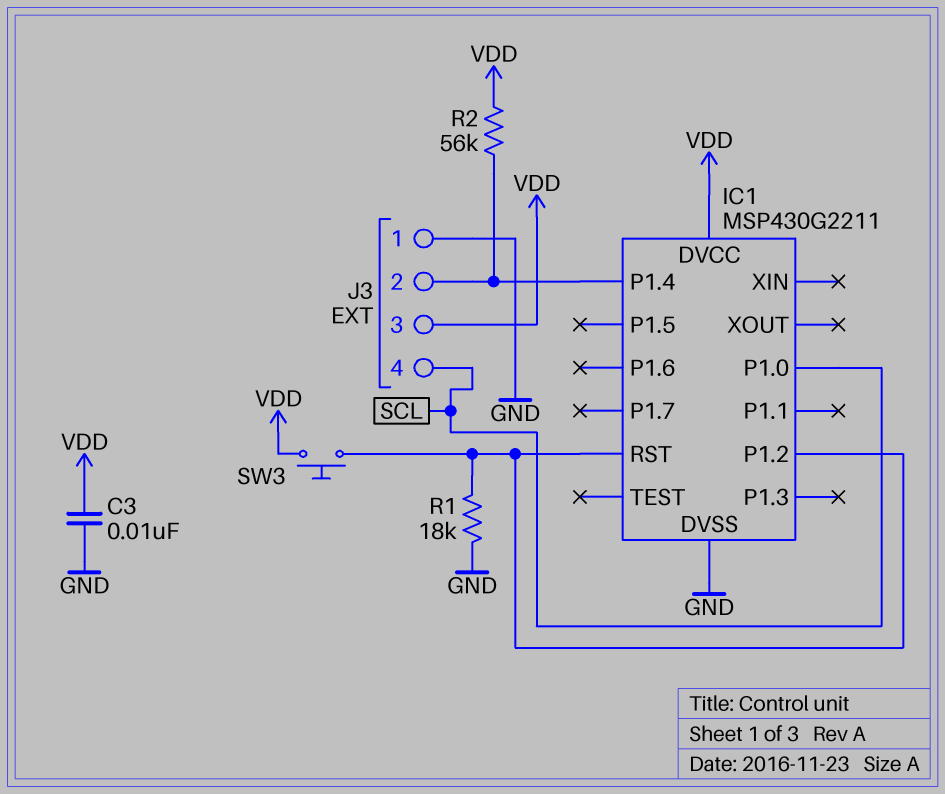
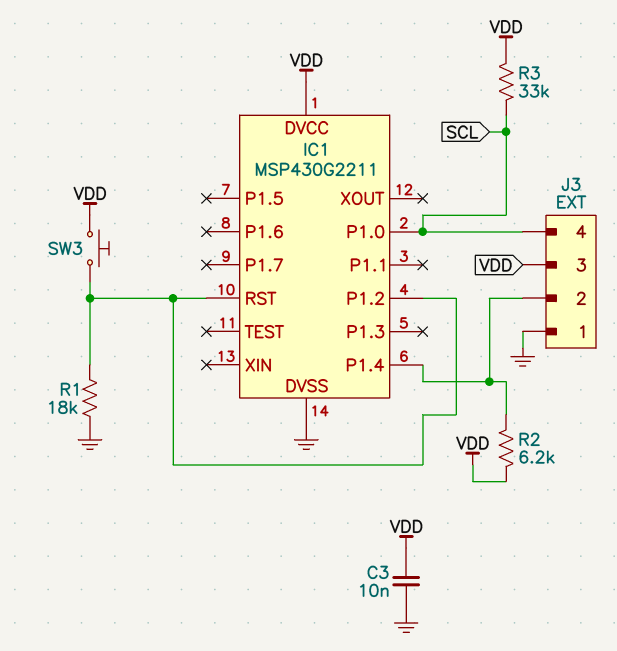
R2: 56k (IC1/P1.4, VDD) -> 6.2k (IC1/P1.4, VDD)
R3: none -> 33k (SCL, VDD)

